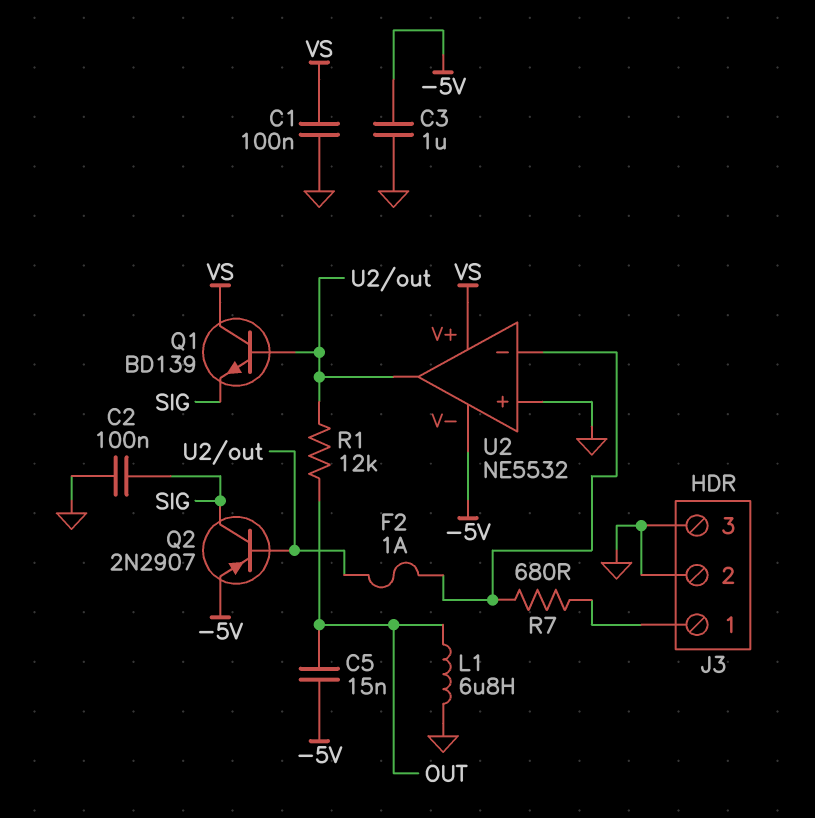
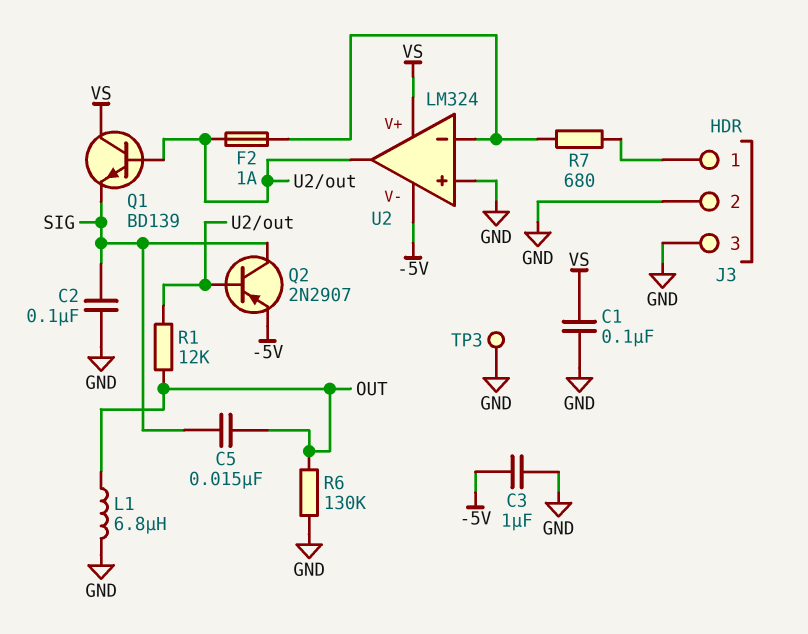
C5: 15nF (-5V, OUT) -> 15nF (OUT, SIG)
R6: none -> 130k (GND, OUT)
TP3: none -> test point (GND)
U2: NE5532 -> LM324

